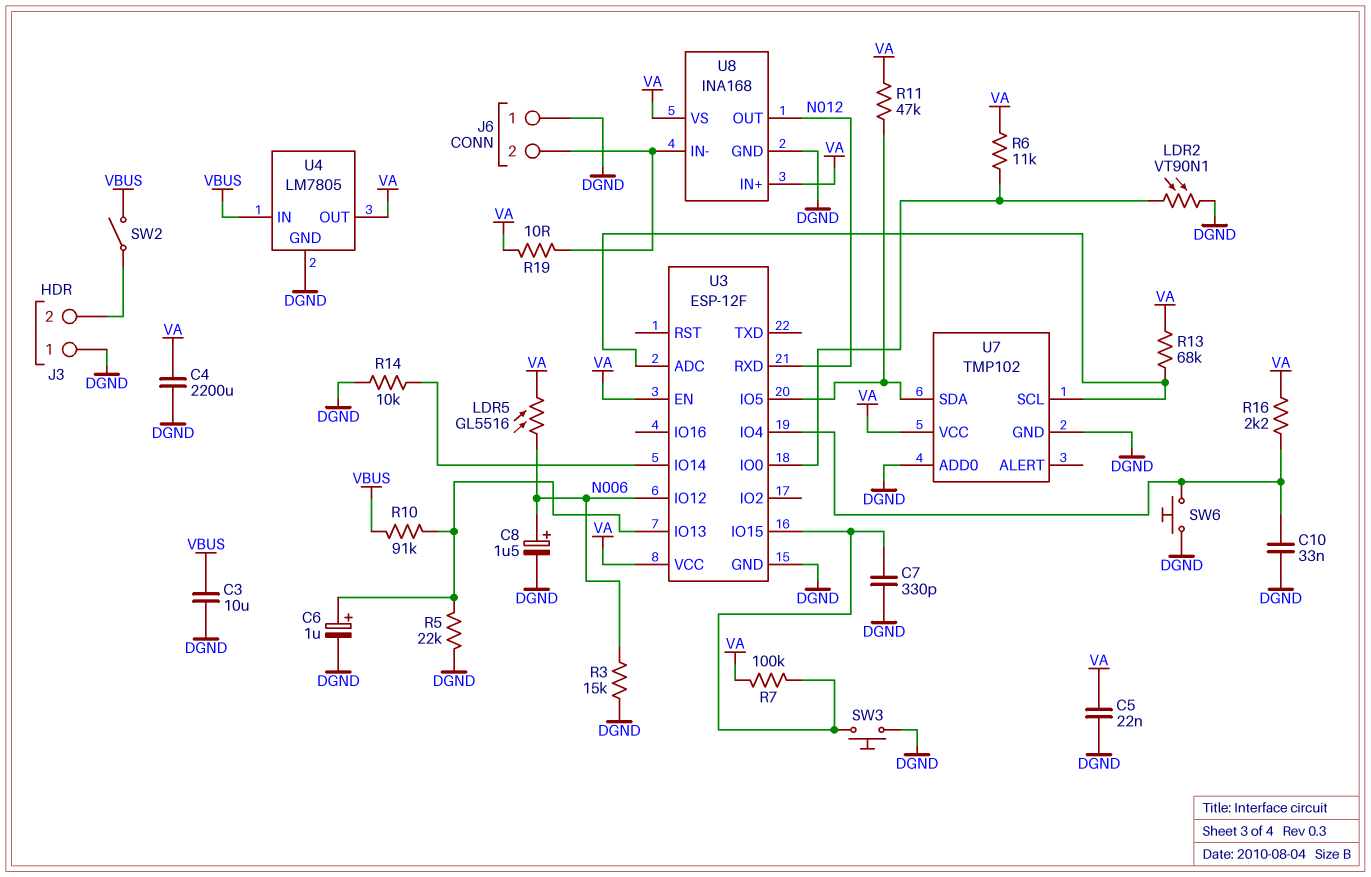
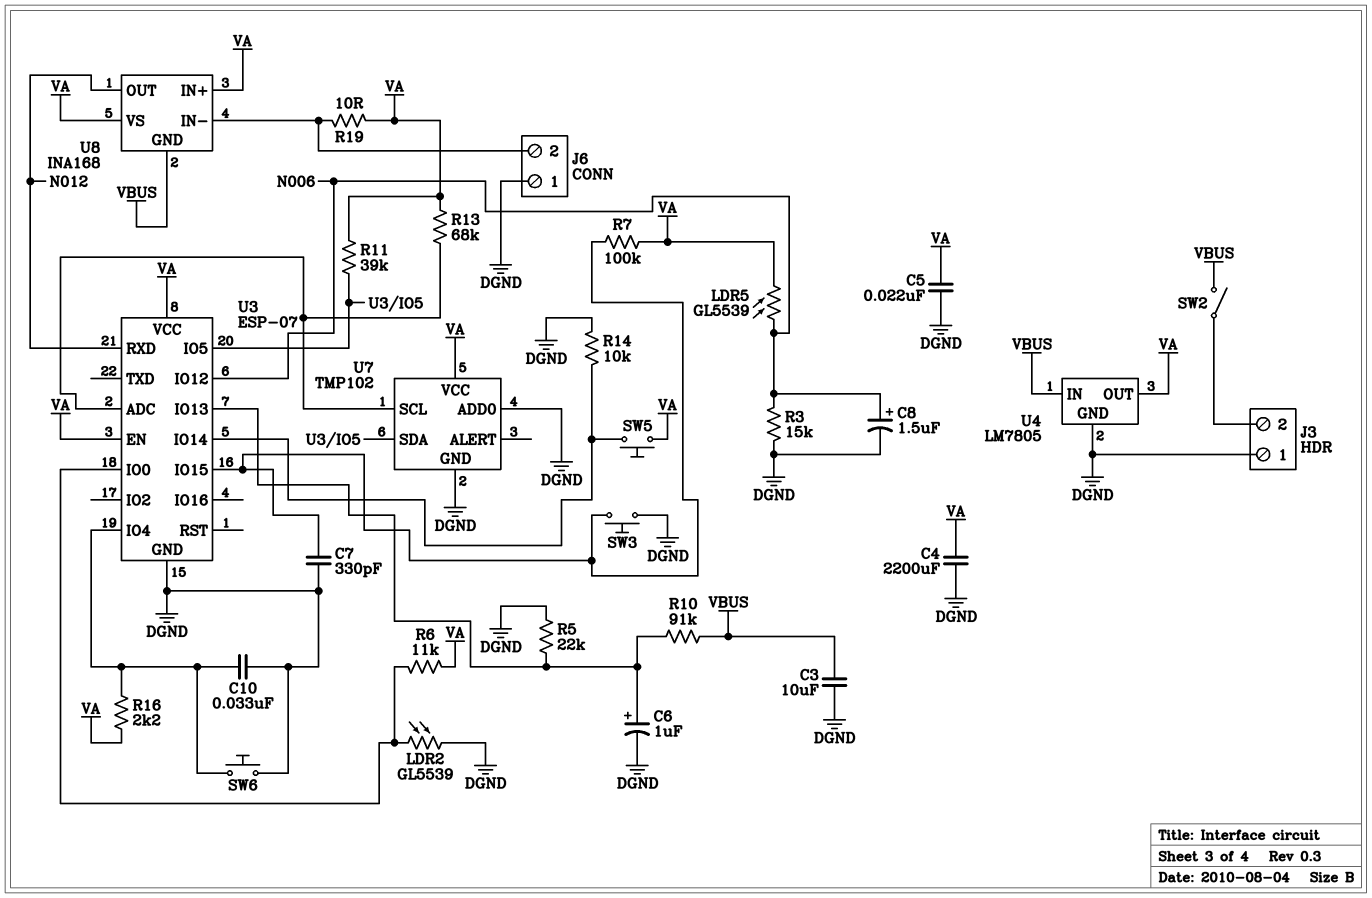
LDR2: VT90N1 (DGND, U3/IO0) -> GL5539 (DGND, U3/IO0)
LDR5: GL5516 (N006, VA) -> GL5539 (N006, VA)
R11: 47k (U3/IO5, VA) -> 39k (U3/IO5, VA)
SW5: none -> button (U3/IO14, VA)
U3: ESP-12F -> ESP-07
U8 pin GND: DGND -> VBUS

